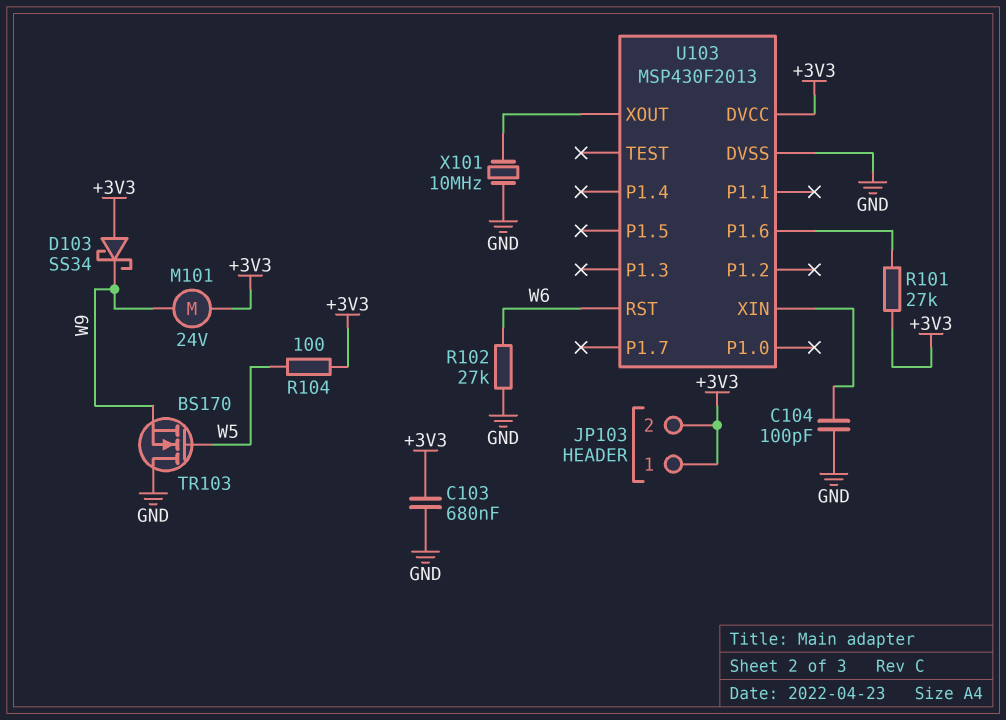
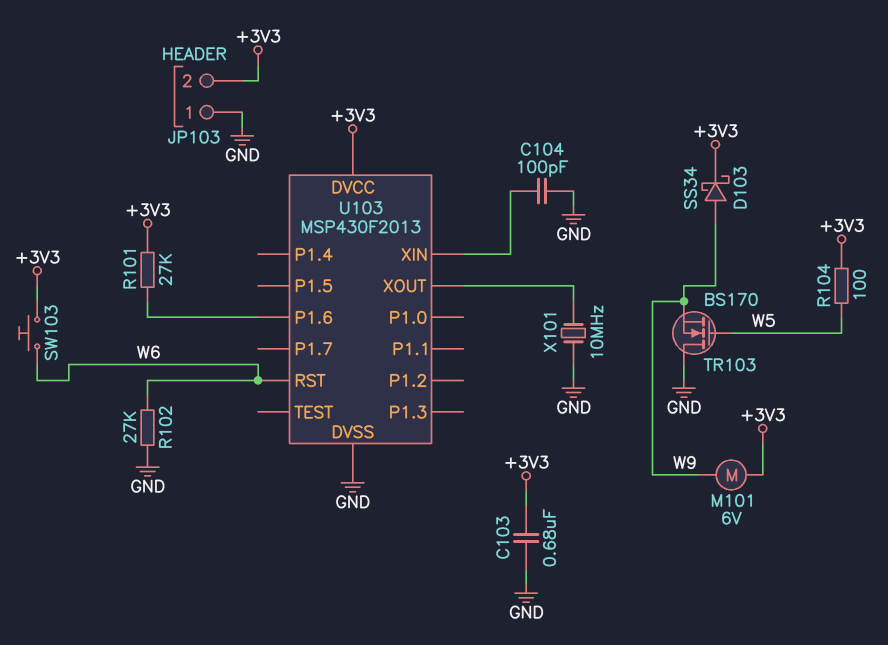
D103: schottky SS34 (A +3V3, K W9) -> schottky SS34 (A W9, K +3V3)
JP103 pin 1: +3V3 -> GND
M101: motor 24V (+3V3, W9) -> motor 6V (+3V3, W9)
SW103: none -> button (+3V3, W6)

